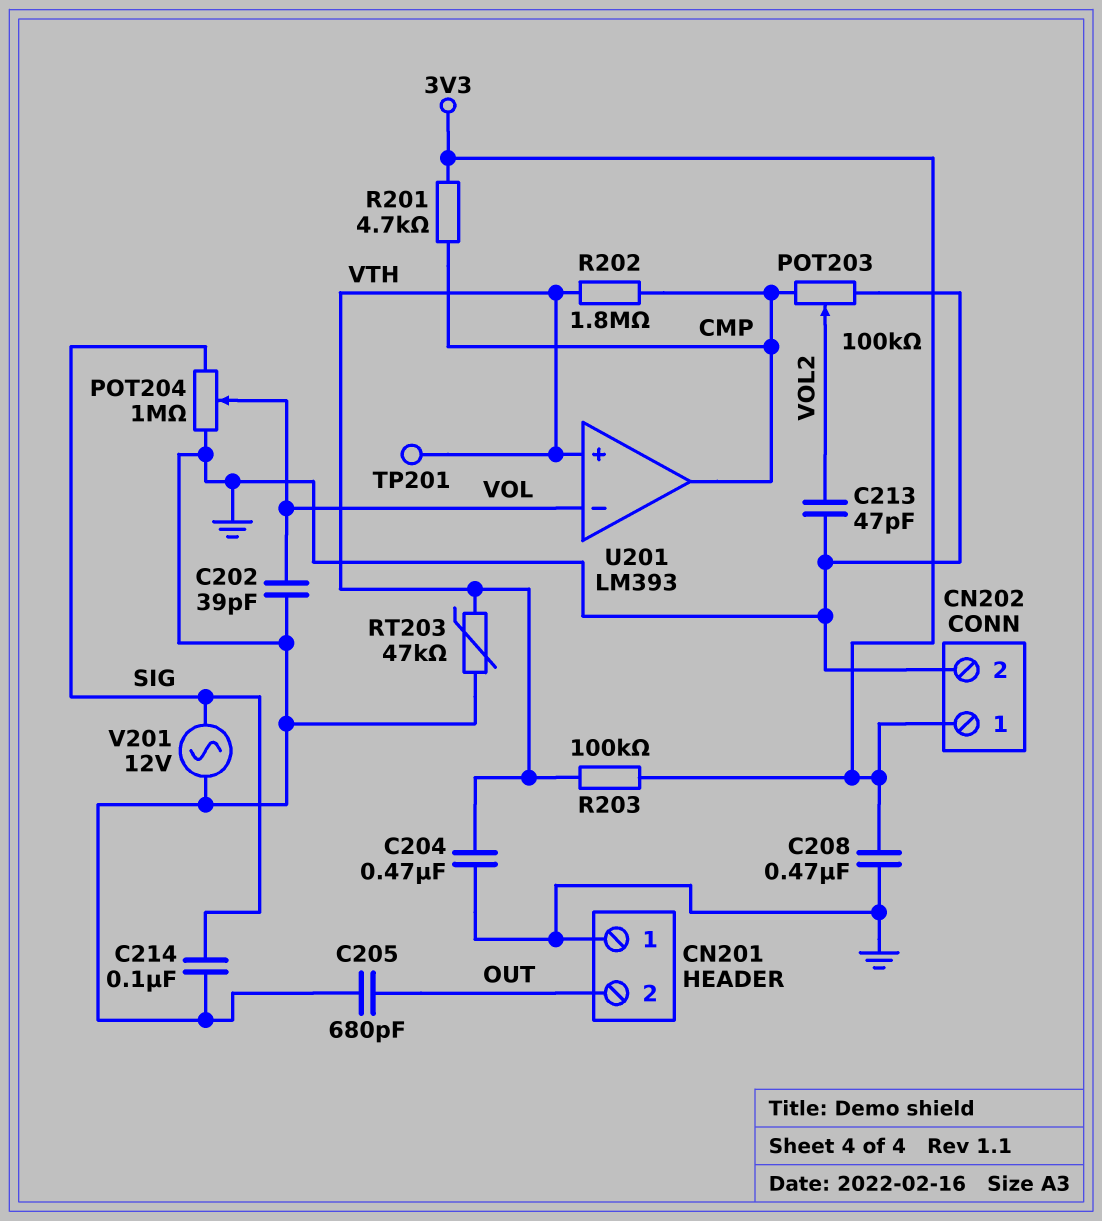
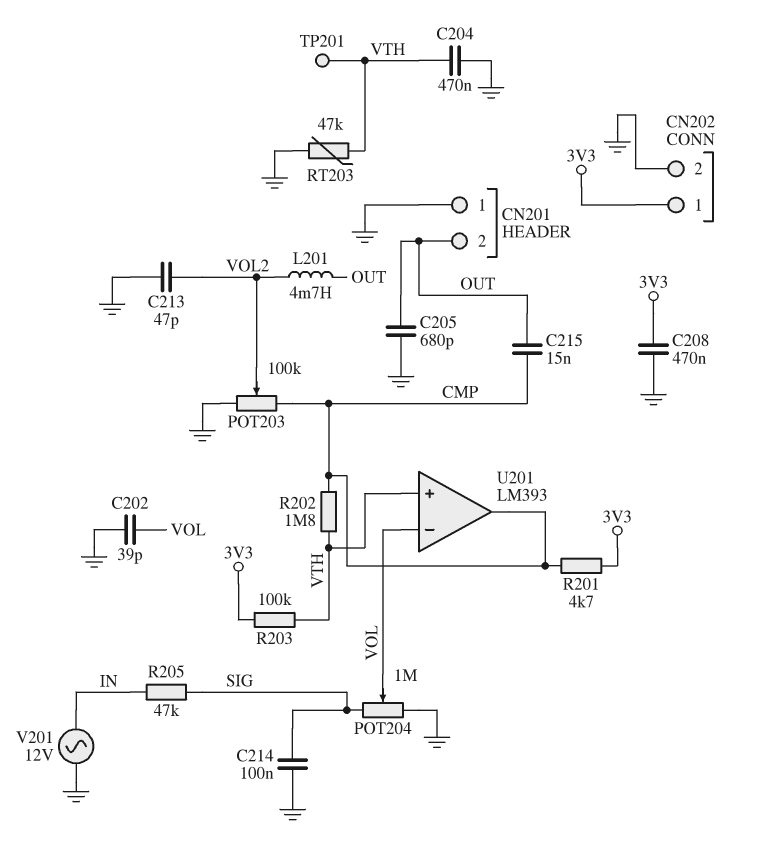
C215: none -> 15nF (CMP, OUT)
L201: none -> 4.7mH (OUT, VOL2)
R205: none -> 47k (IN, SIG)
V201: AC 12V (GND, SIG) -> AC 12V (GND, IN)

